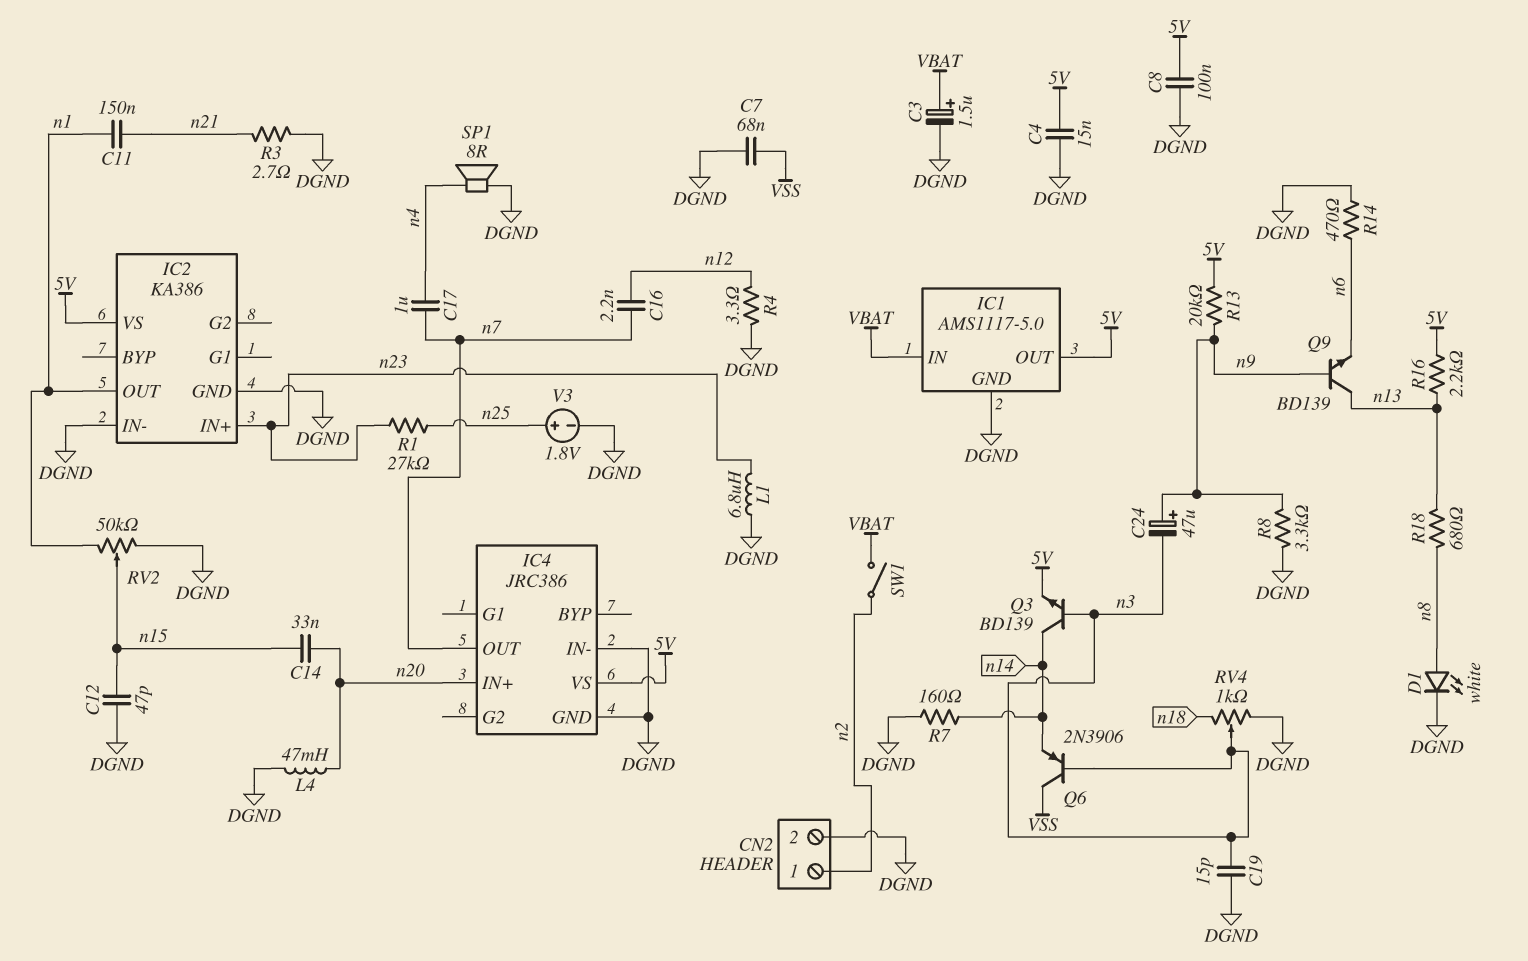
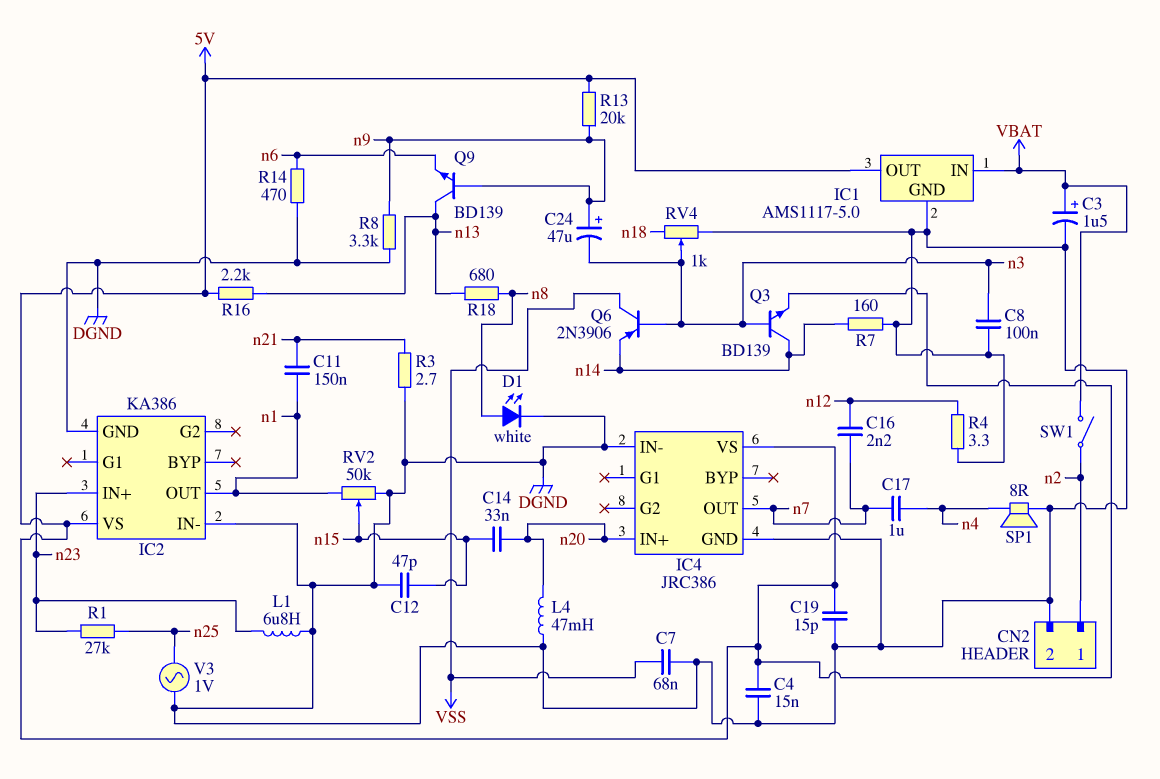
C8: 100nF (5V, DGND) -> 100nF (DGND, n3)
C19: 15pF (DGND, n3) -> 15pF (5V, DGND)
V3: 1.8V (plus n25, minus DGND) -> AC 1V (DGND, n25)

